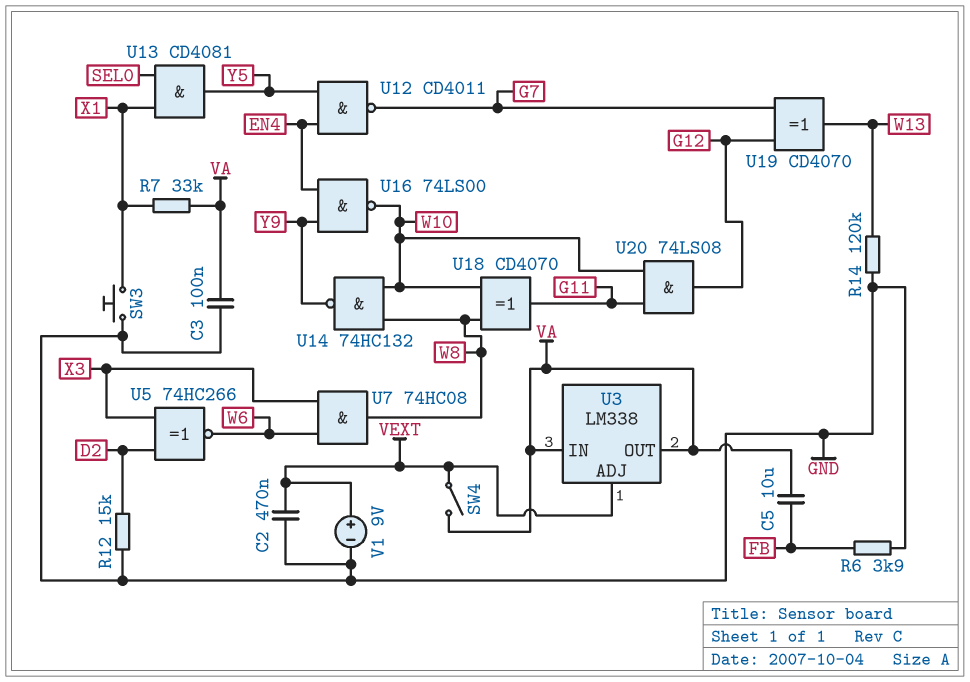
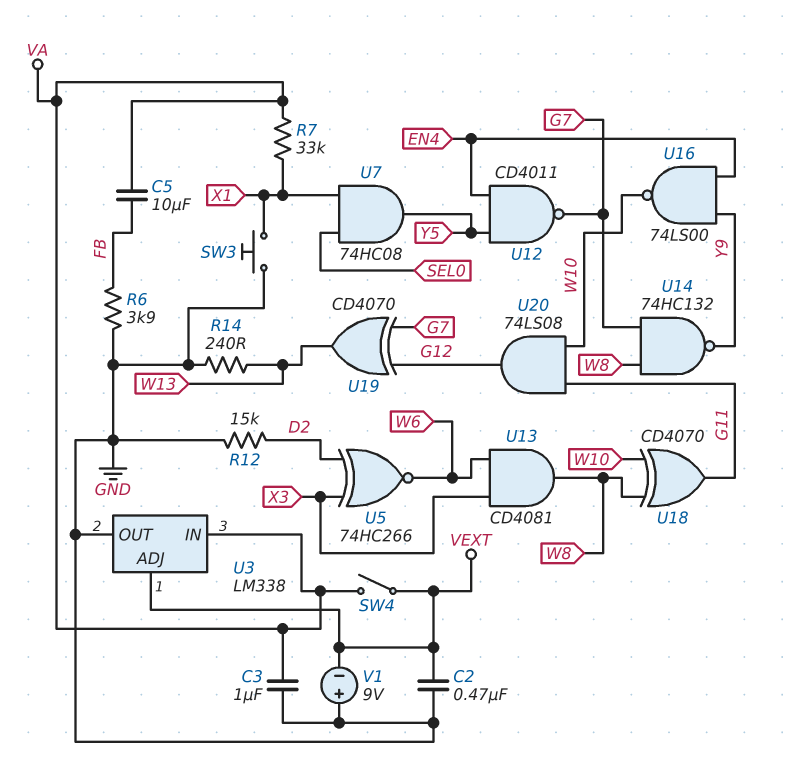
C3: 100nF (GND, VA) -> 1uF (GND, VA)
R14: 120k (GND, W13) -> 240 (GND, W13)
U3 pin OUT: VA -> GND
U7: AND 74HC08 (in W6, in X3, out W8) -> AND 74HC08 (in SEL0, in X1, out Y5)
U13: AND CD4081 (in SEL0, in X1, out Y5) -> AND CD4081 (in W6, in X3, out W8)
U14: NAND 74HC132 (in W8, in W10, out Y9) -> NAND 74HC132 (in G7, in W8, out Y9)
V1: 9V (plus VEXT, minus GND) -> 9V (plus GND, minus VEXT)

